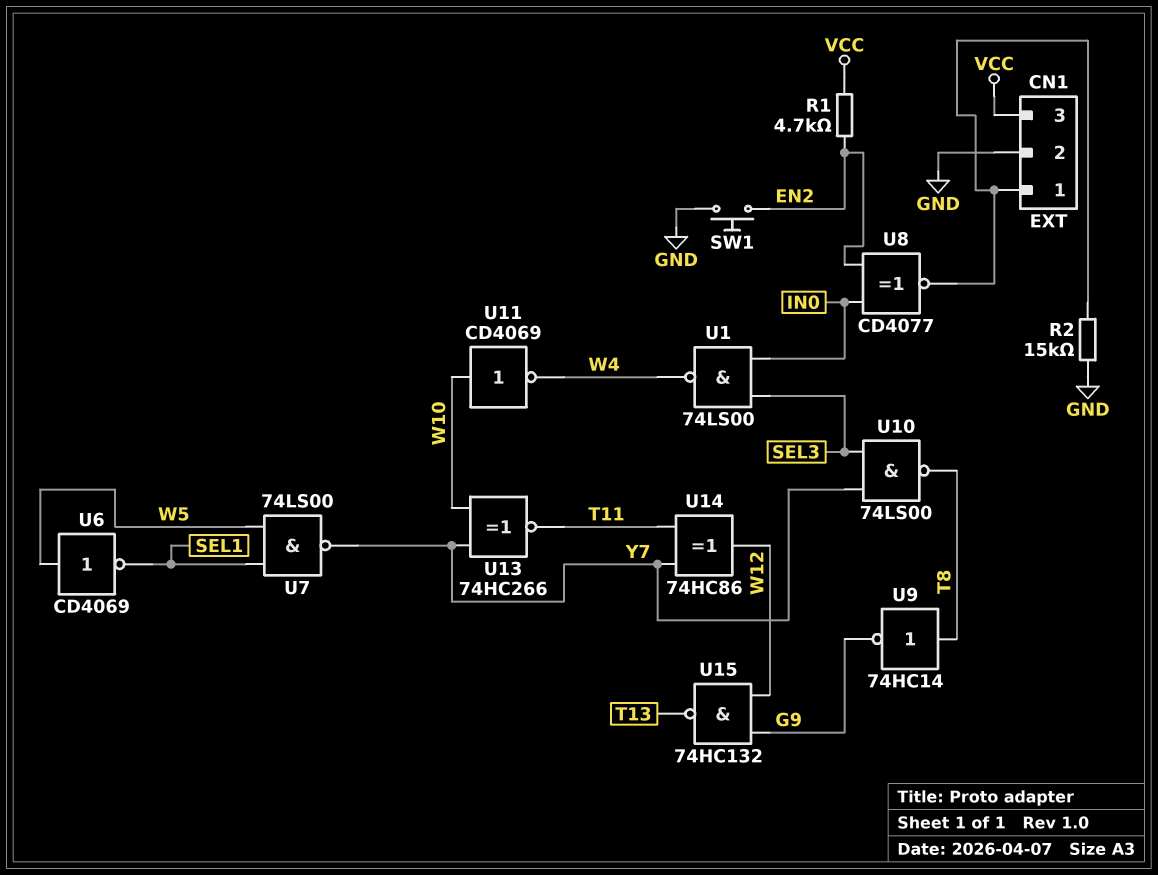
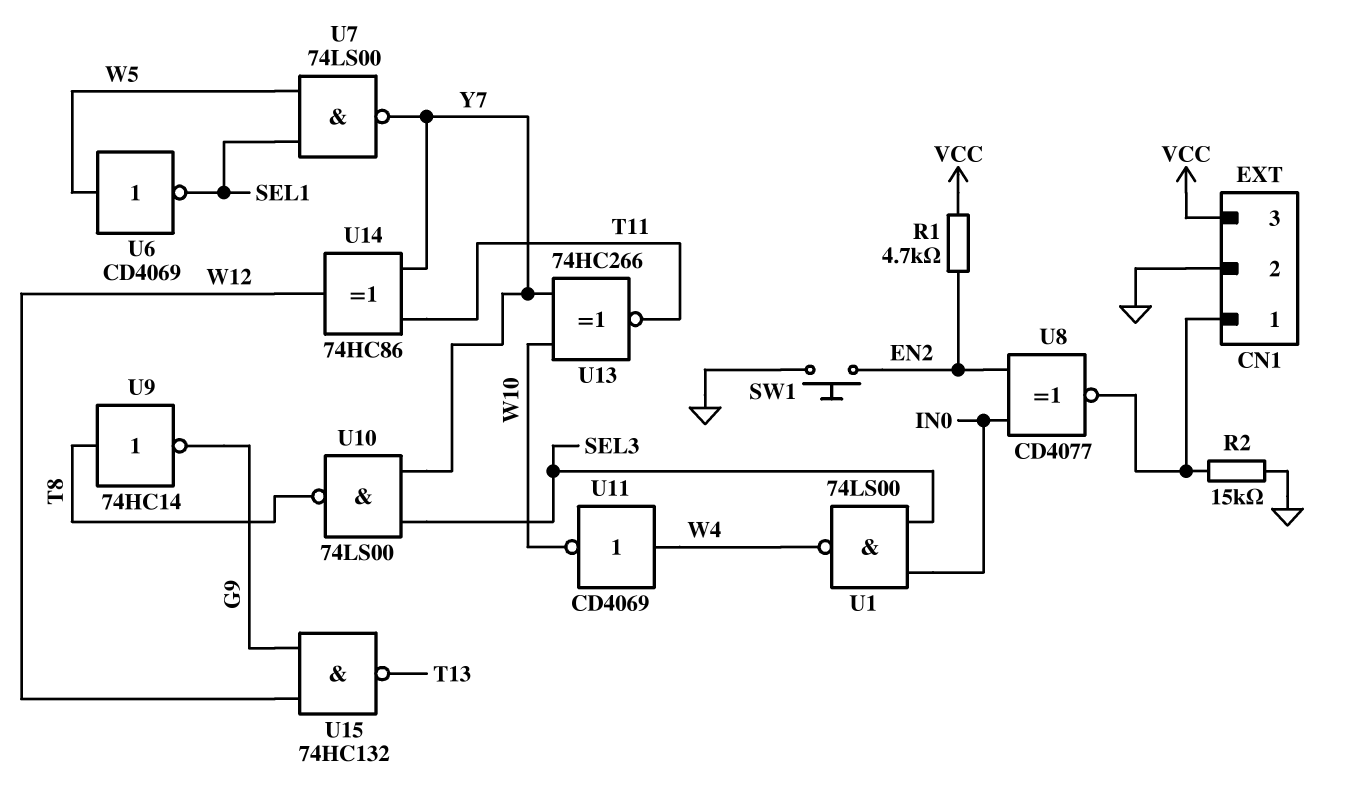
U11: NOT CD4069 (in W10, out W4) -> NOT CD4069 (in W4, out W10)

